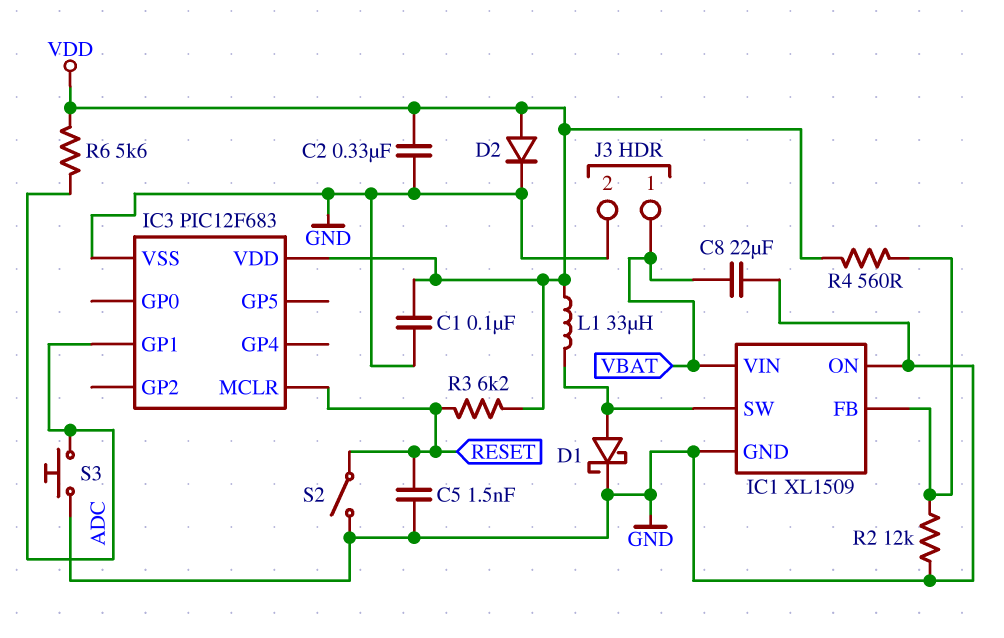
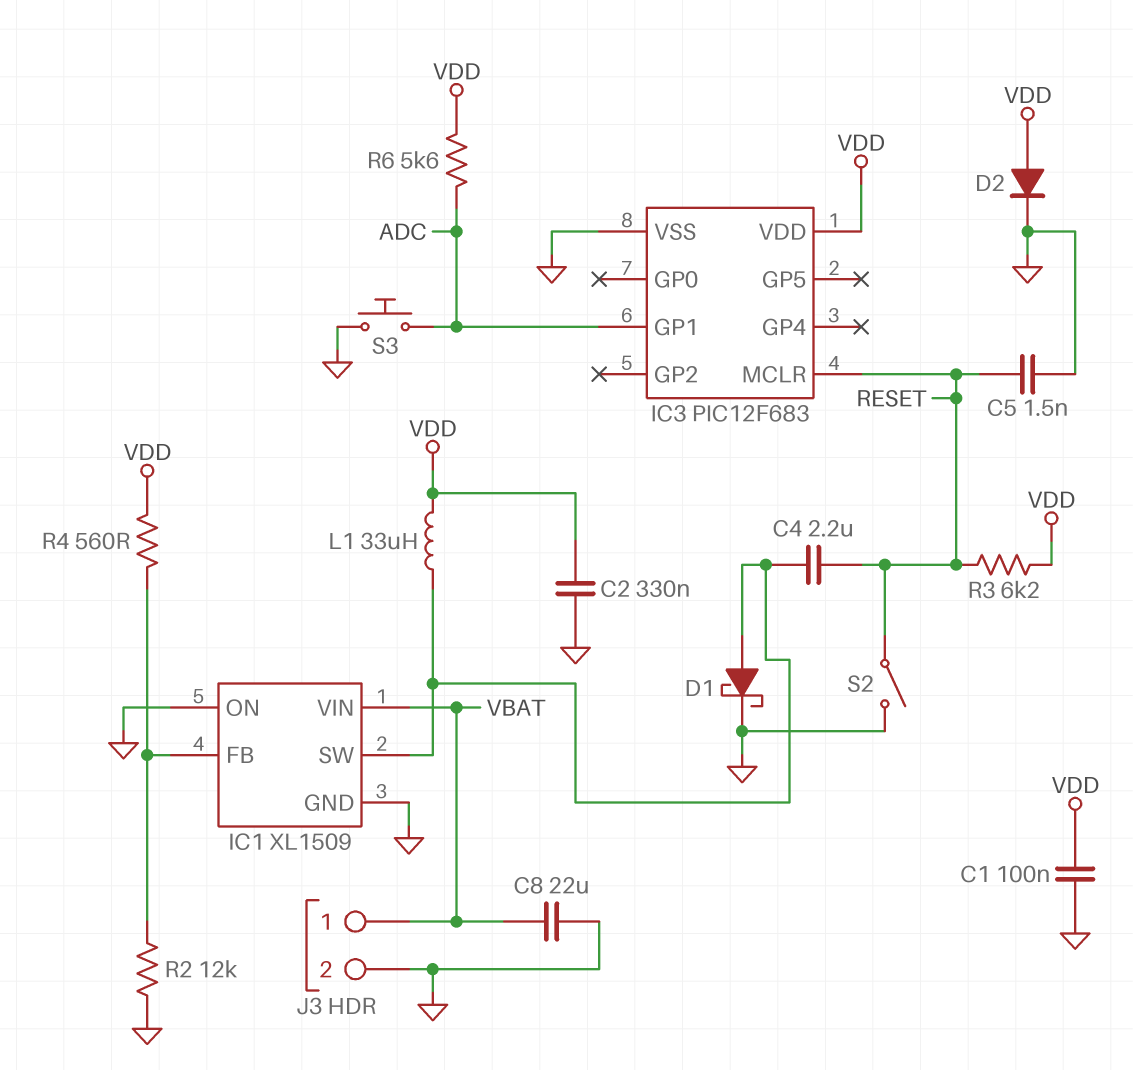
C4: none -> 2.2uF (IC1/SW, RESET)

